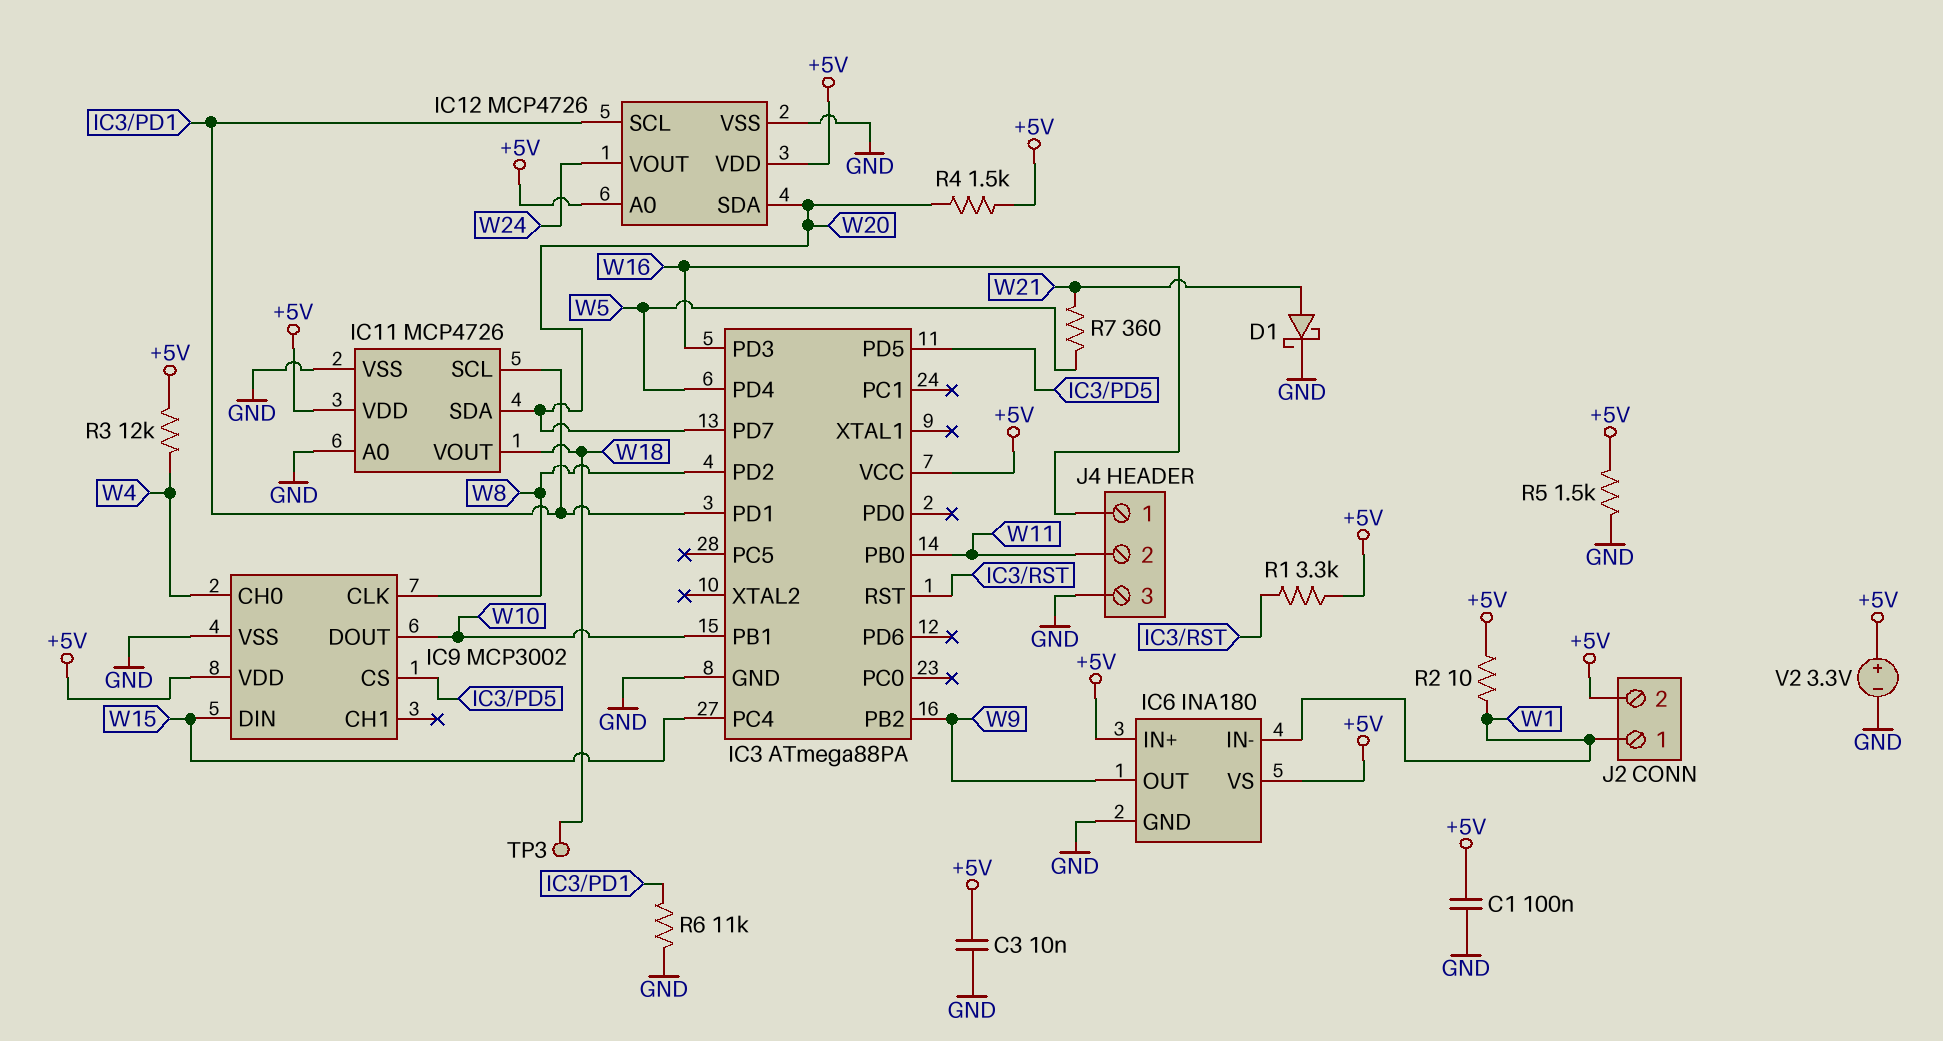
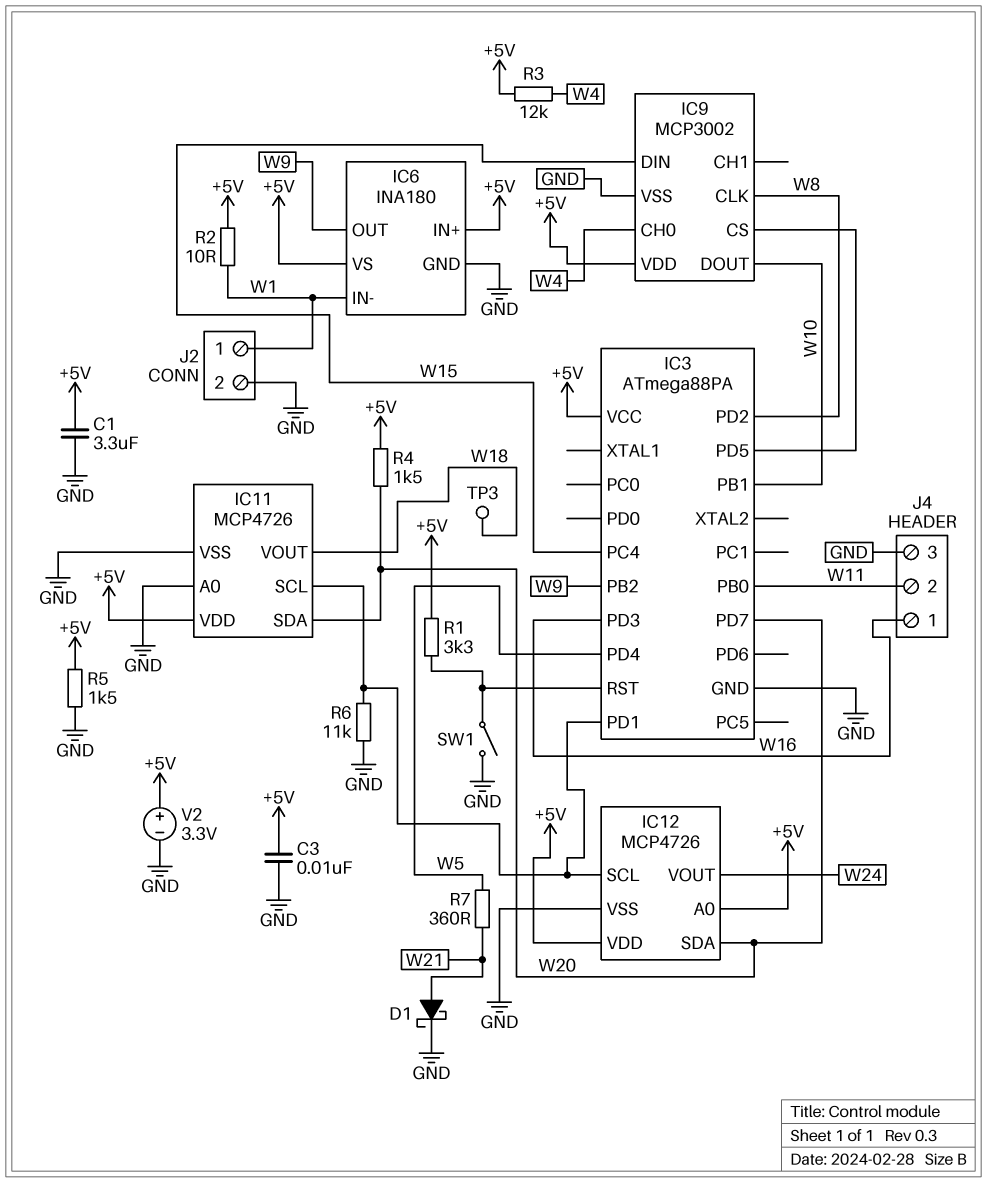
C1: 100nF (+5V, GND) -> 3.3uF (+5V, GND)
J2 pin 2: +5V -> GND
SW1: none -> switch (GND, IC3/RST)

